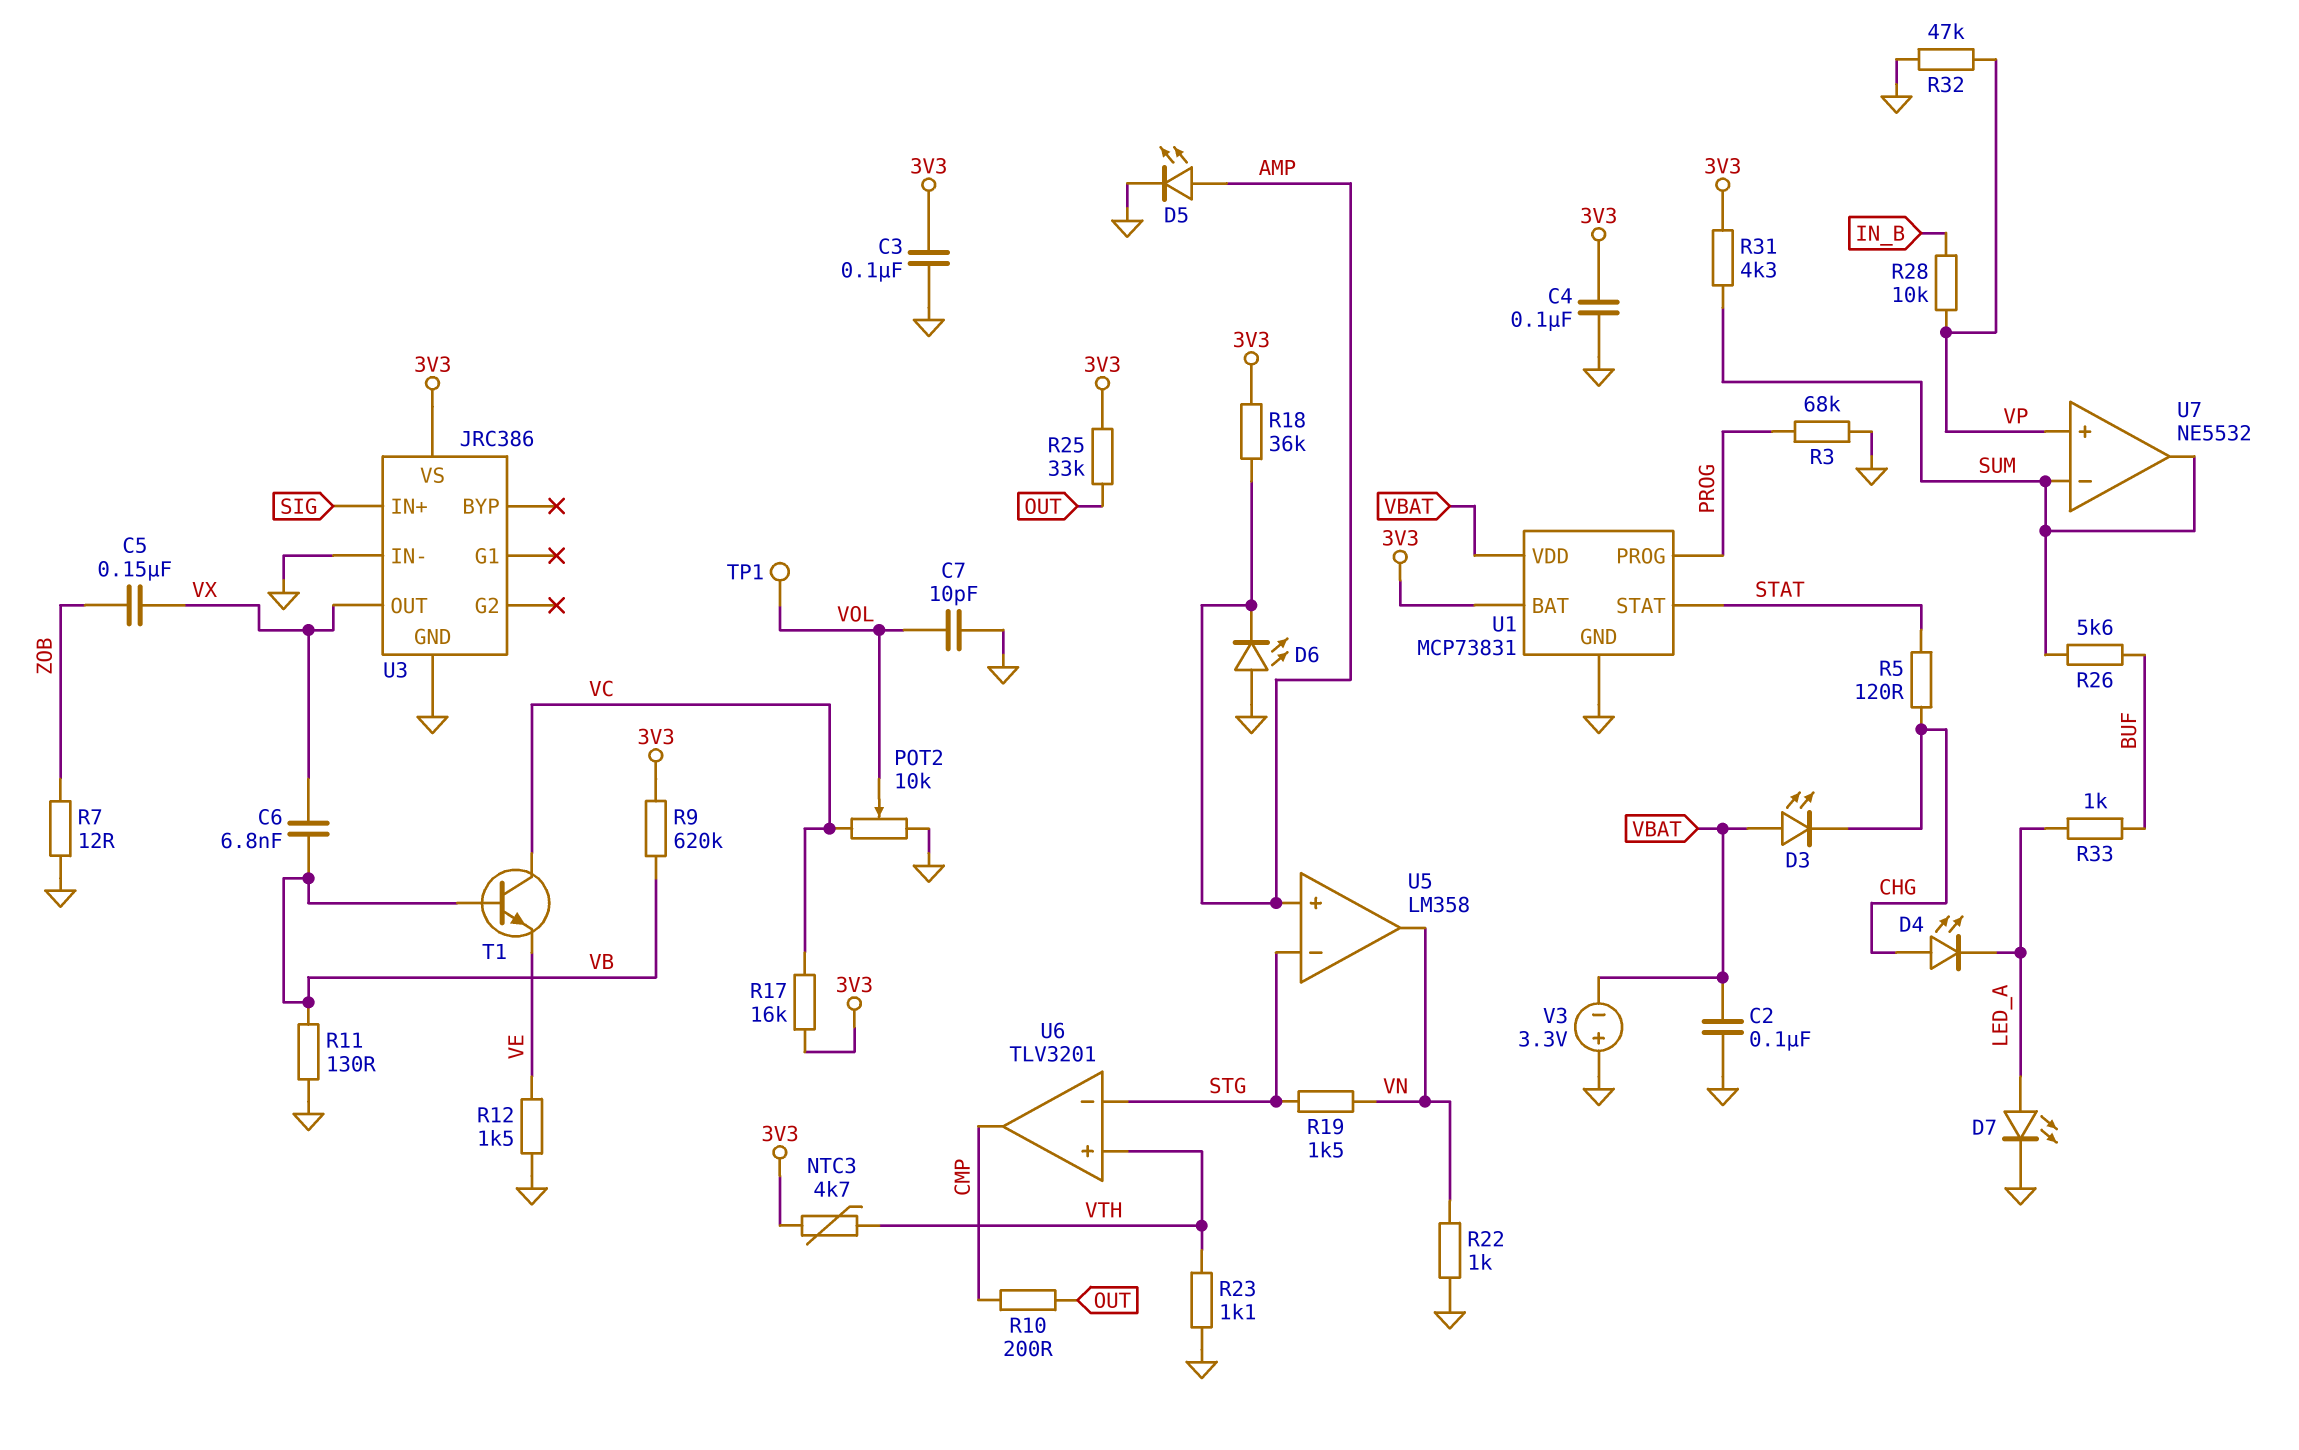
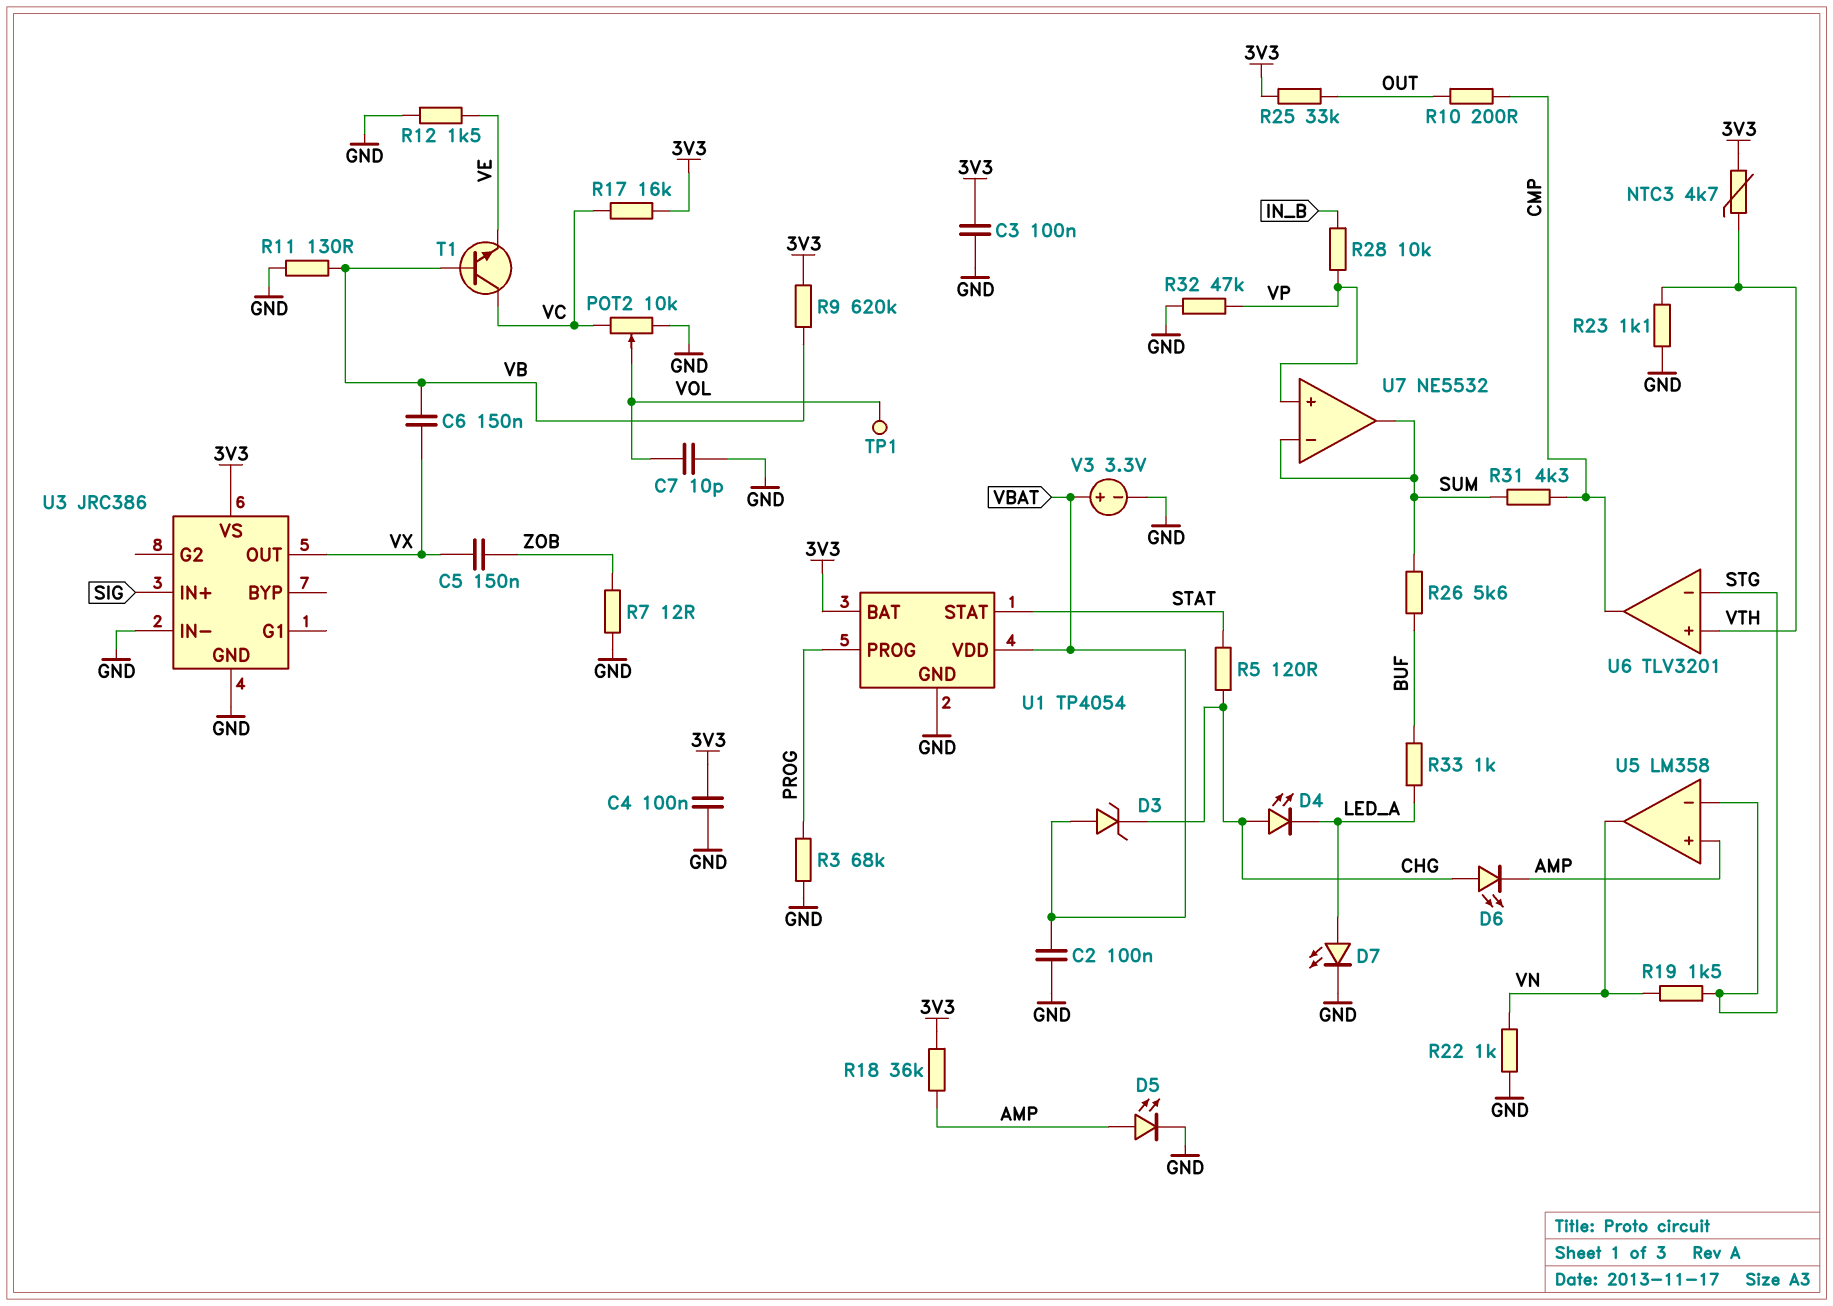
C6: 6.8nF (VB, VX) -> 150nF (VB, VX)
D3: LED (A VBAT, K CHG) -> zener (A VBAT, K CHG)
D6: LED (A GND, K AMP) -> LED (A CHG, K AMP)
R31: 4.3k (3V3, SUM) -> 4.3k (CMP, SUM)
U1: MCP73831 -> TP4054
V3: 3.3V (plus GND, minus VBAT) -> 3.3V (plus VBAT, minus GND)

